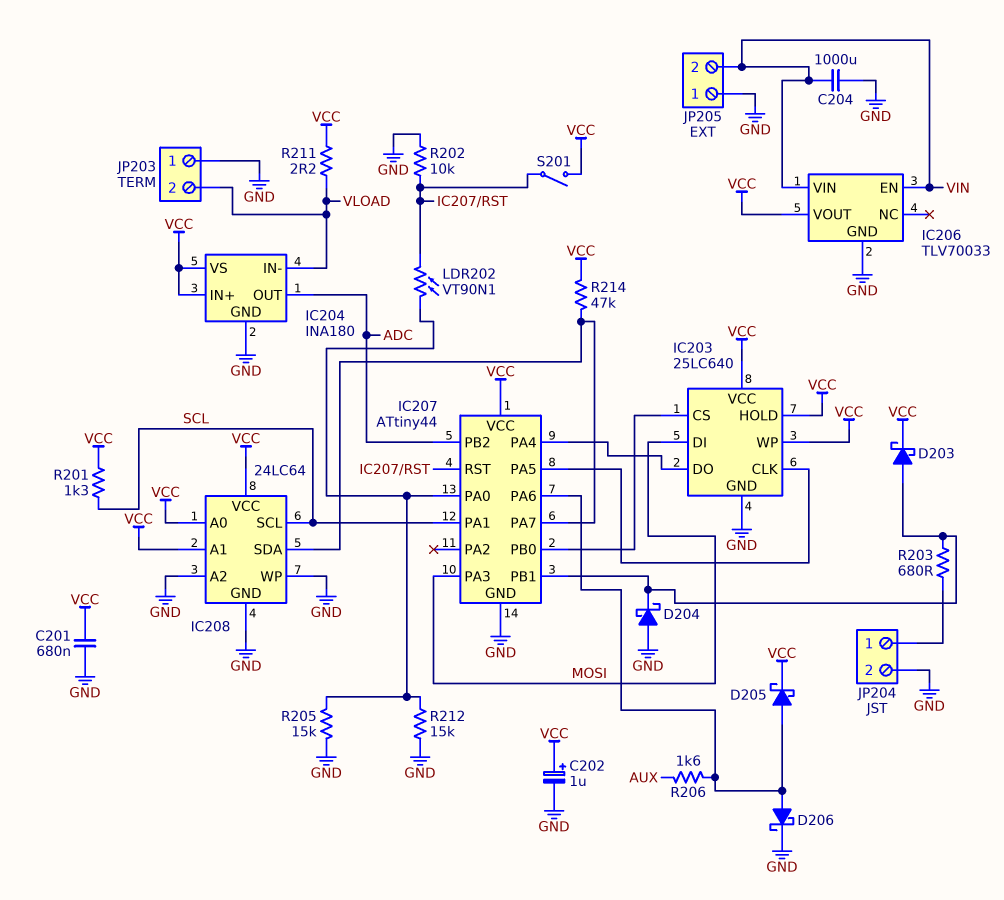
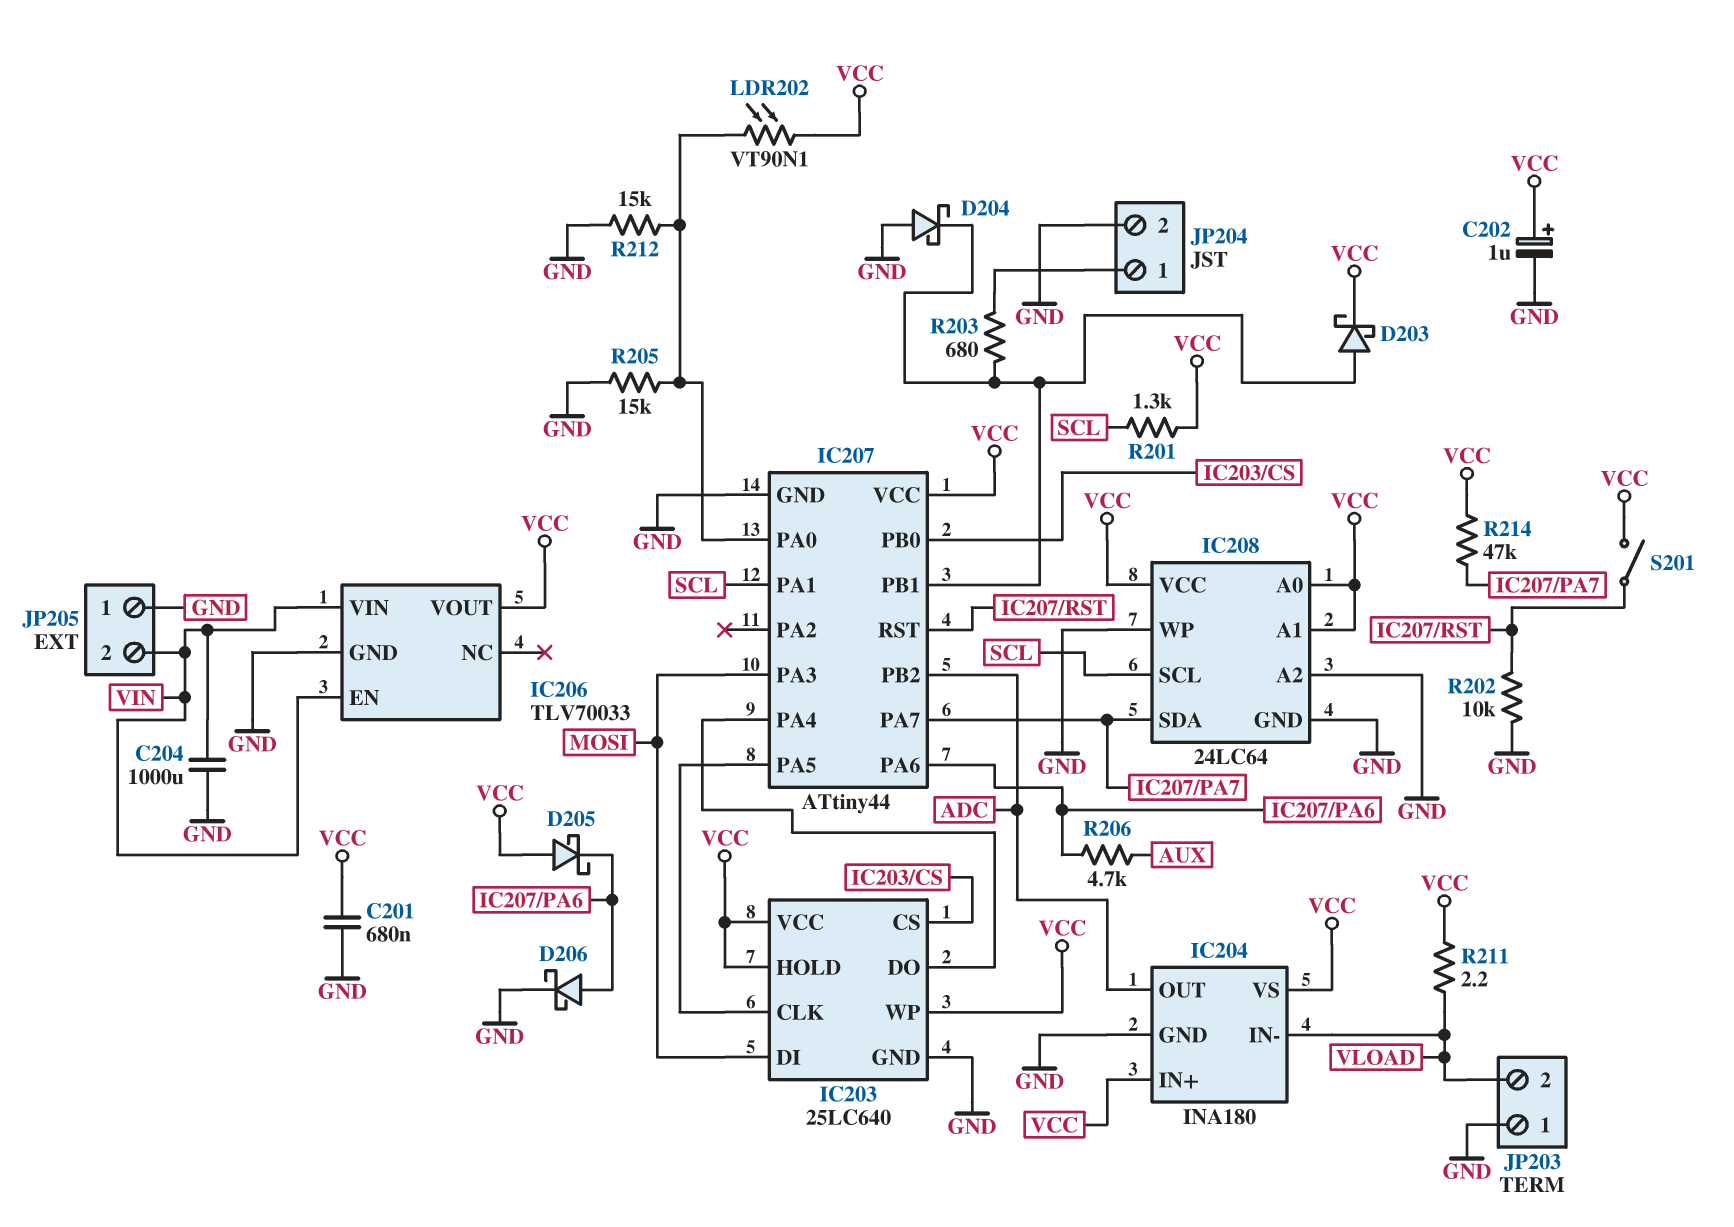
D205: schottky (A IC207/PA6, K VCC) -> schottky (A VCC, K IC207/PA6)
LDR202: VT90N1 (IC207/PA0, IC207/RST) -> VT90N1 (IC207/PA0, VCC)
R206: 1.6k (AUX, IC207/PA6) -> 4.7k (AUX, IC207/PA6)

